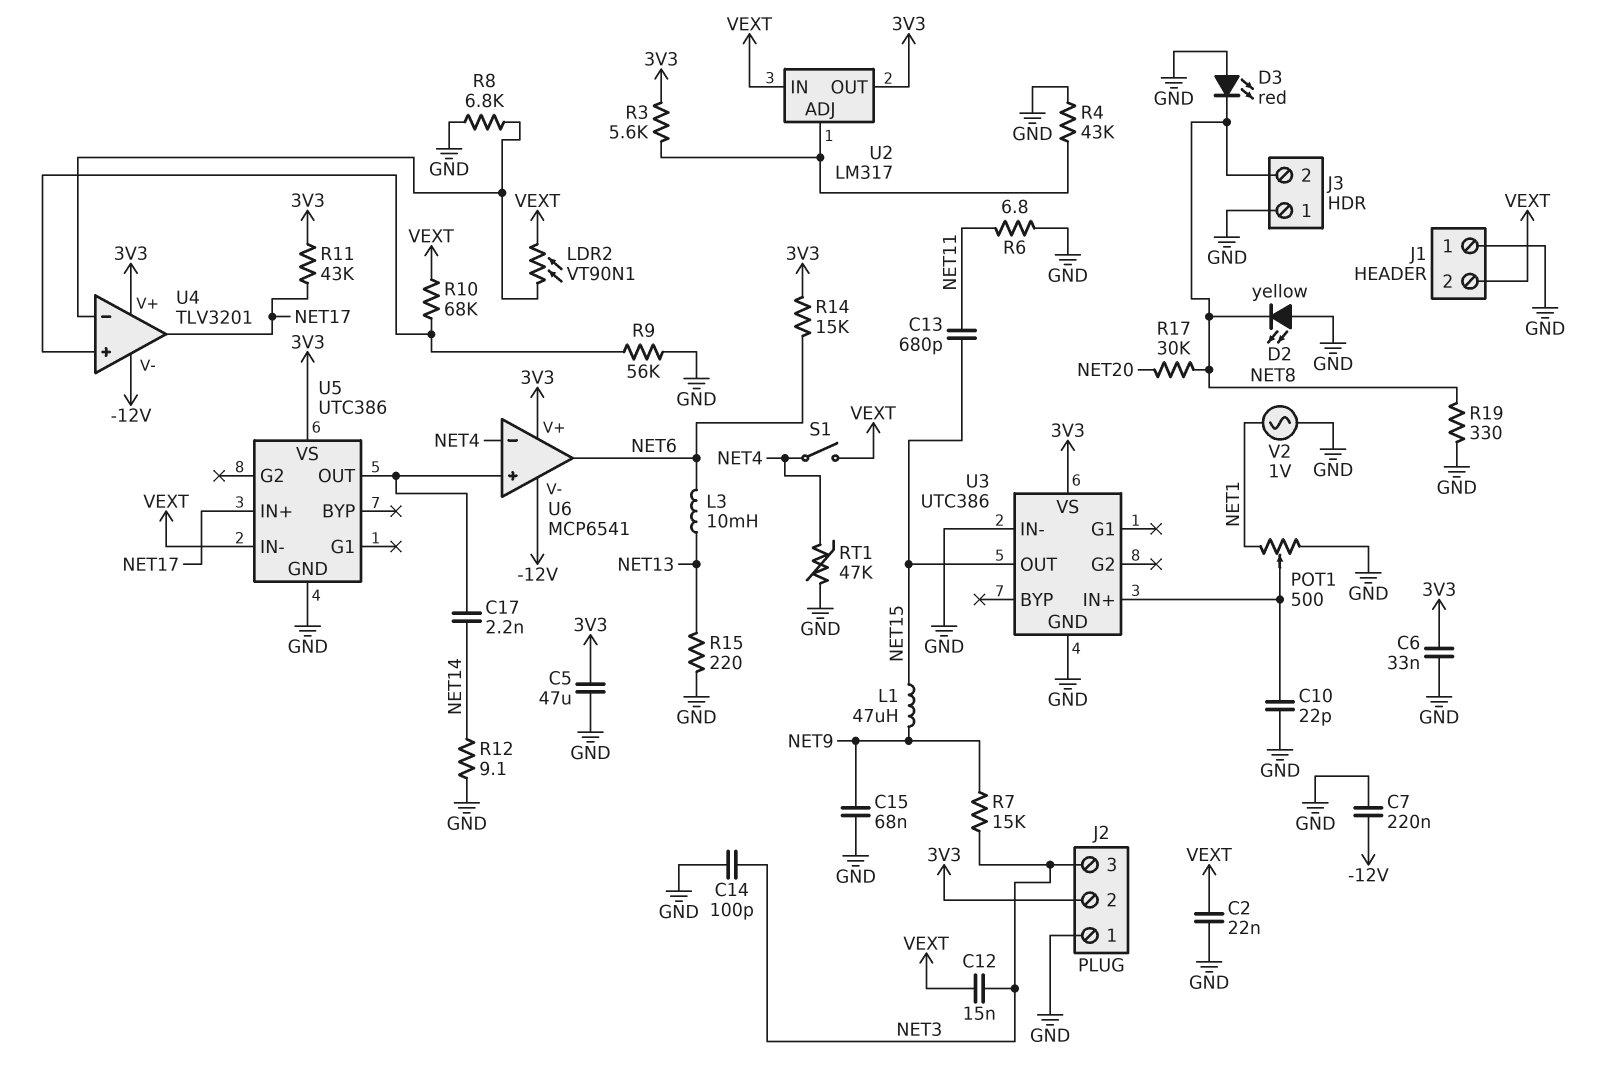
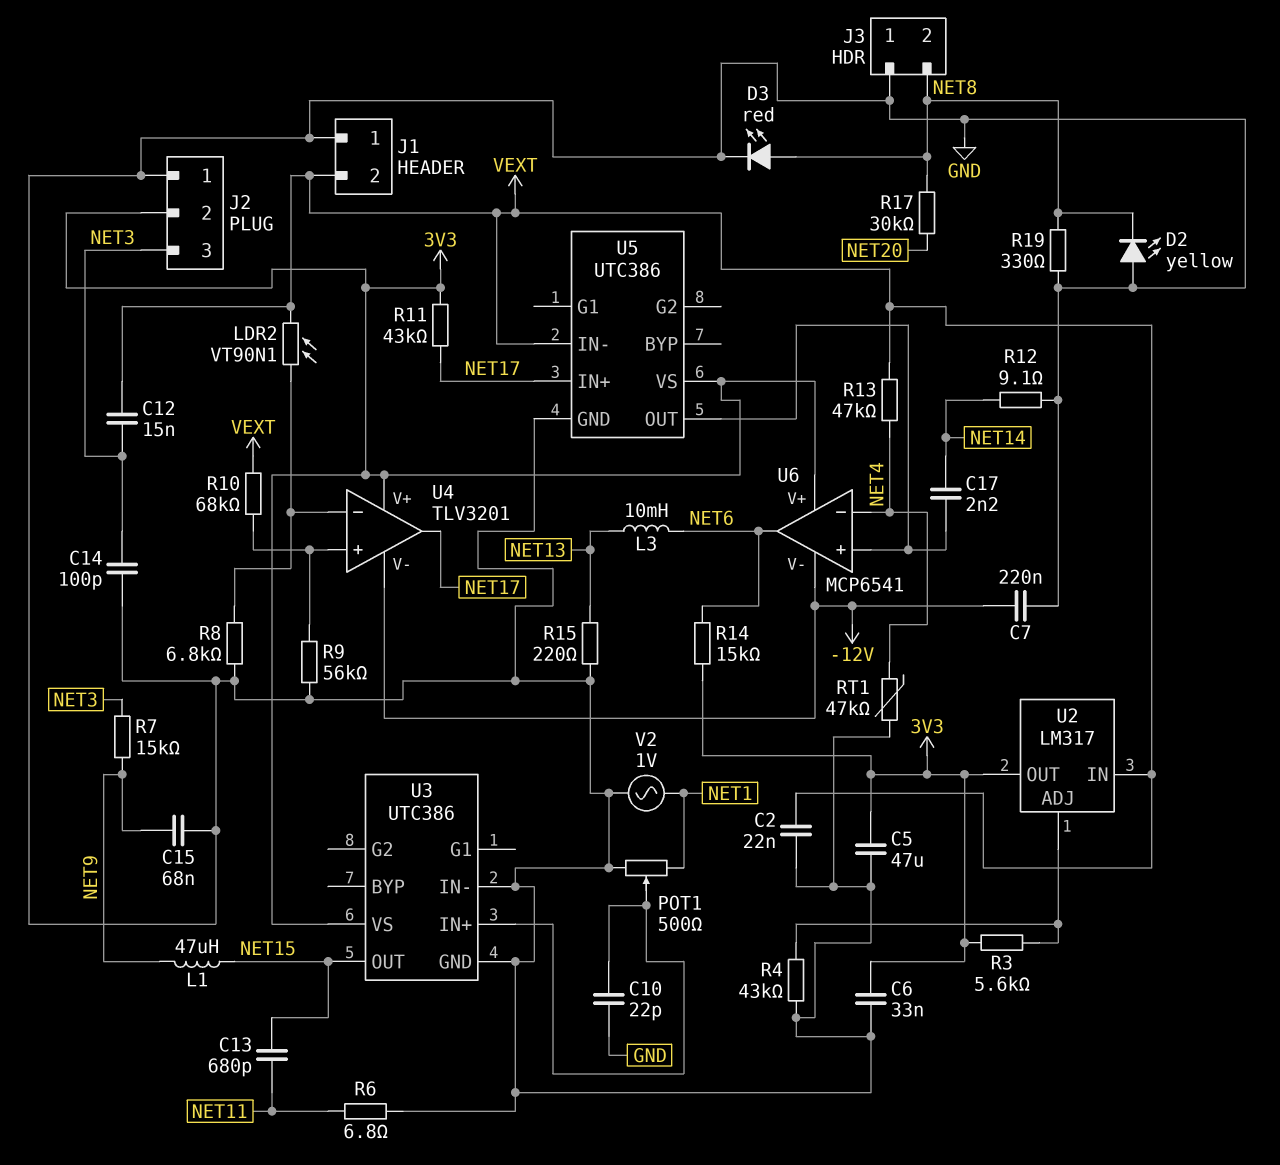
D3: LED red (A GND, K NET8) -> LED red (A NET8, K GND)
R13: none -> 47k (NET4, VEXT)
S1: switch (NET4, VEXT) -> none

